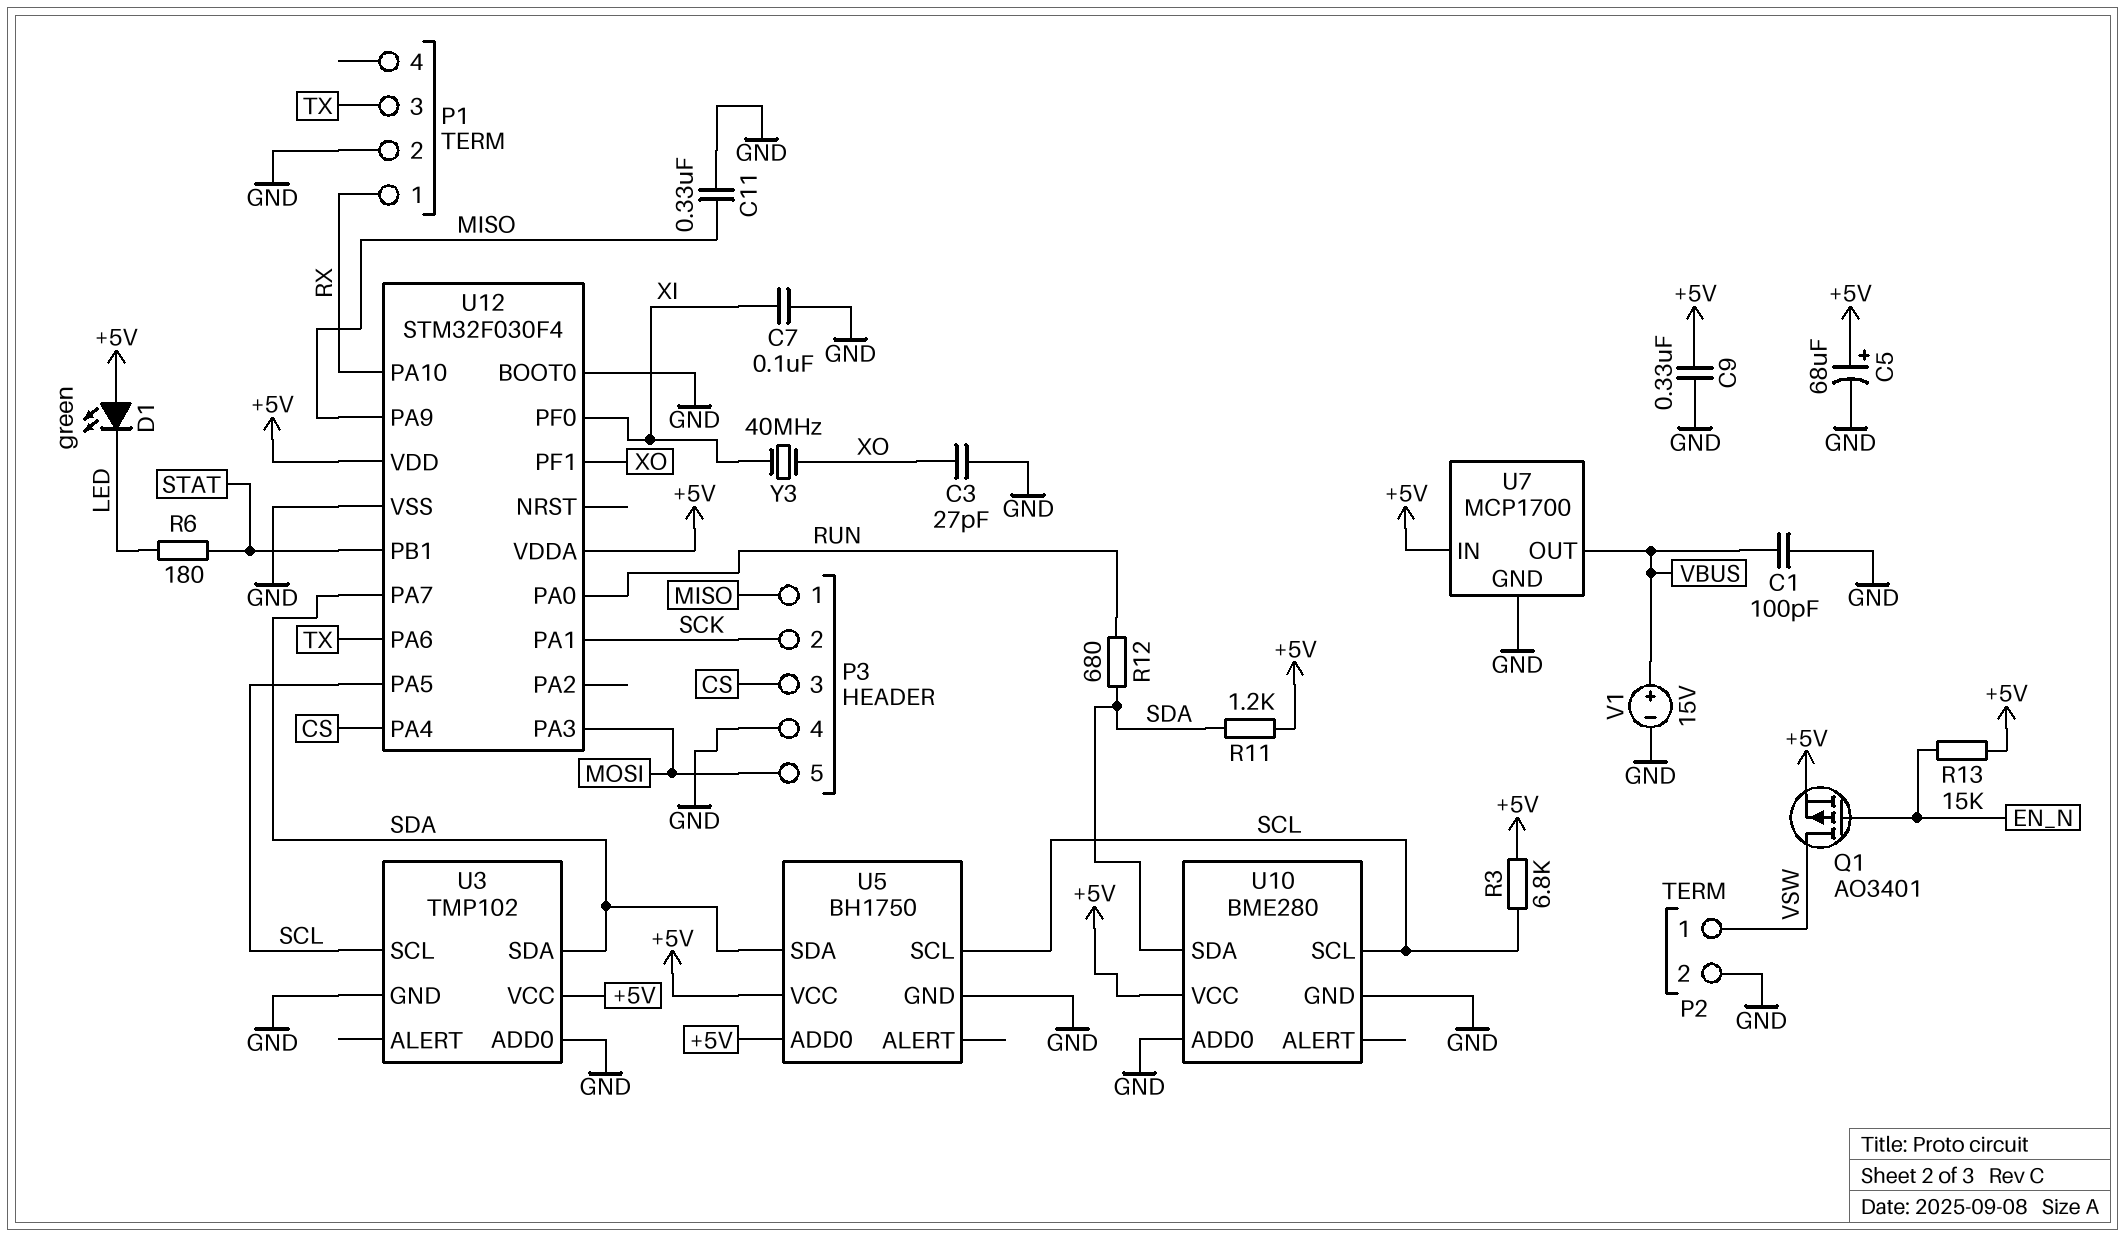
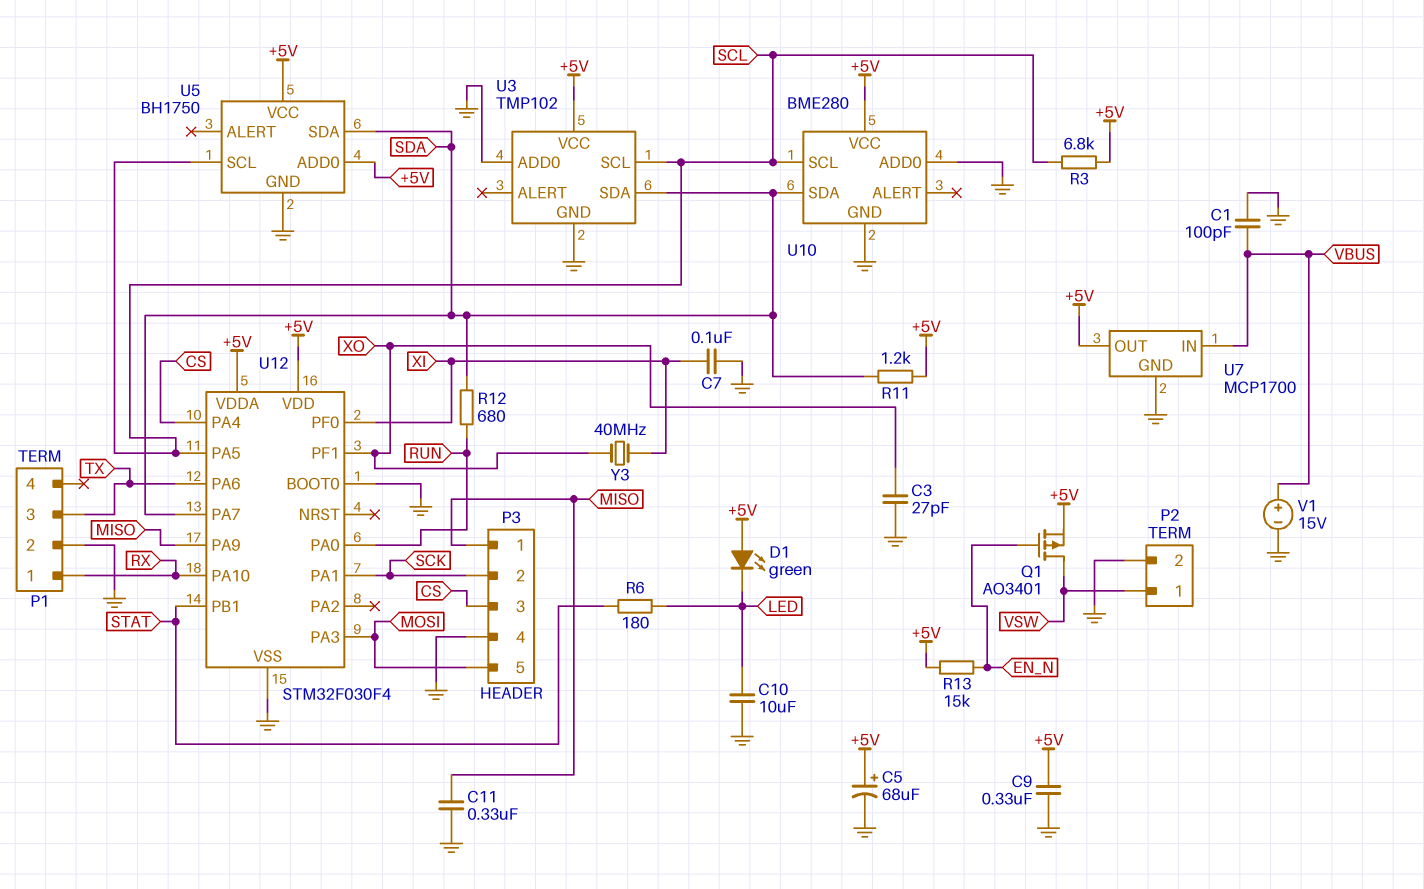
C10: none -> 10uF (GND, LED)
U7 pin IN: +5V -> VBUS
U7 pin OUT: VBUS -> +5V

